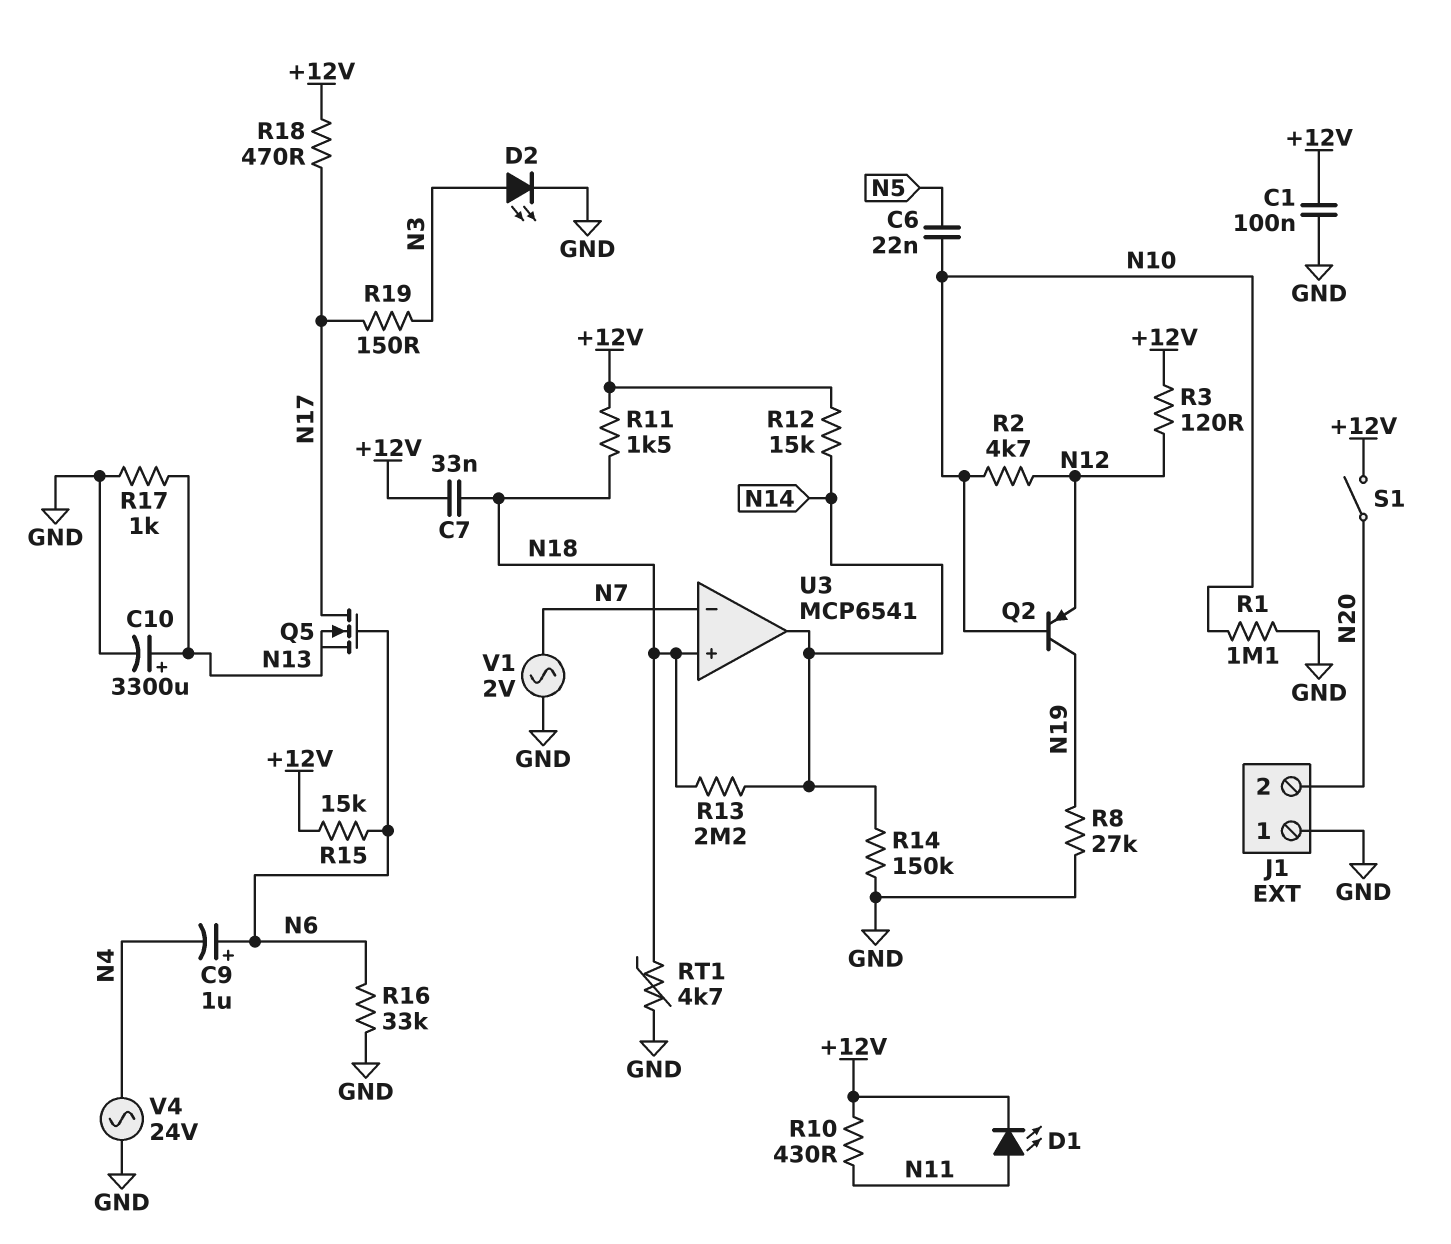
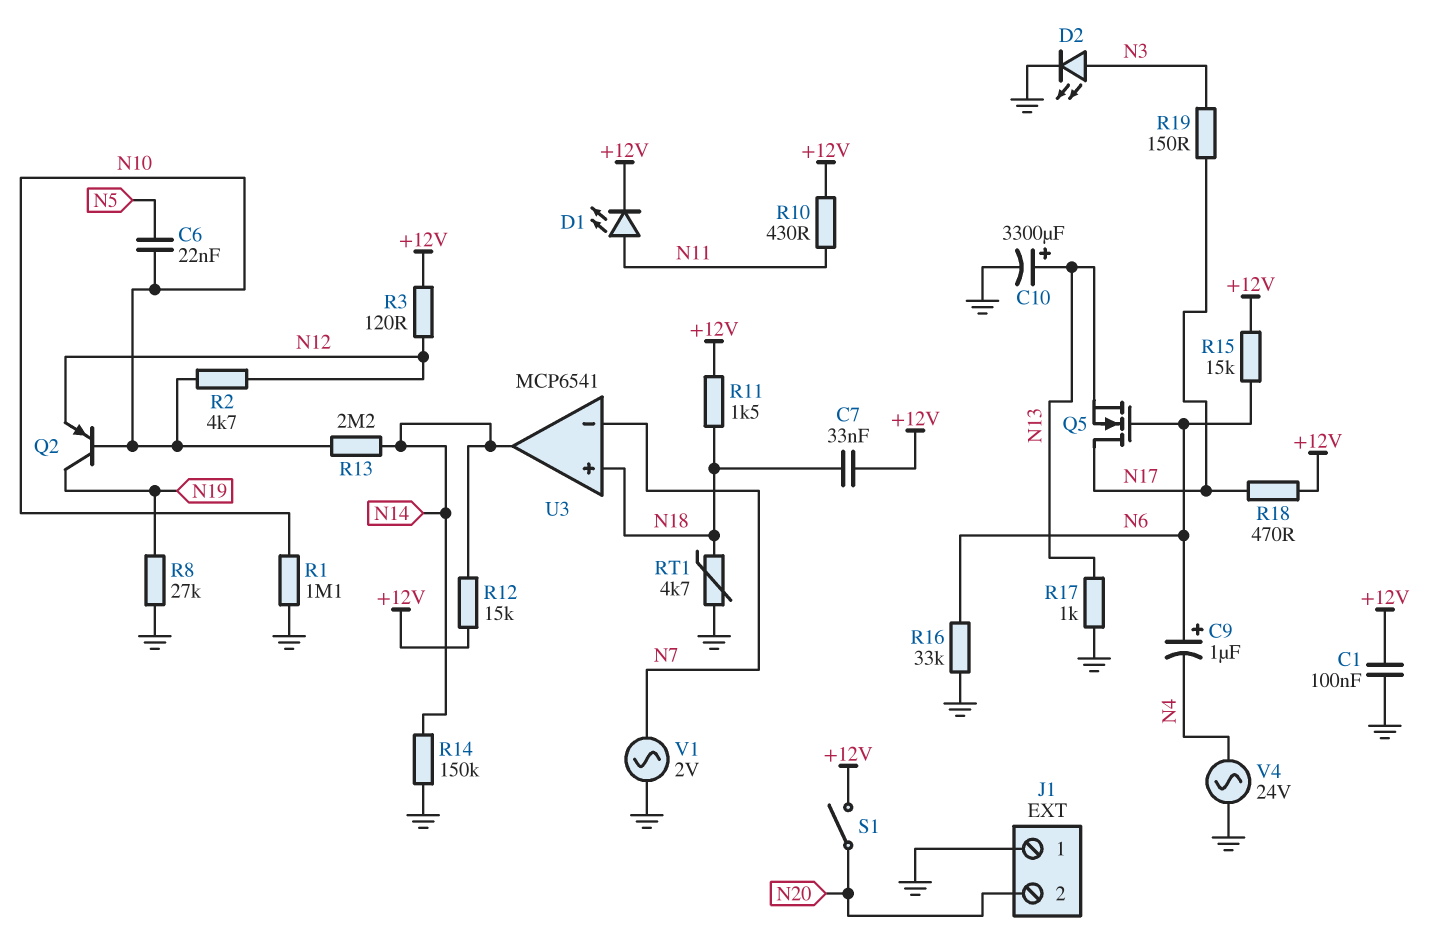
R13: 2.2M (N14, N18) -> 2.2M (N10, N14)

